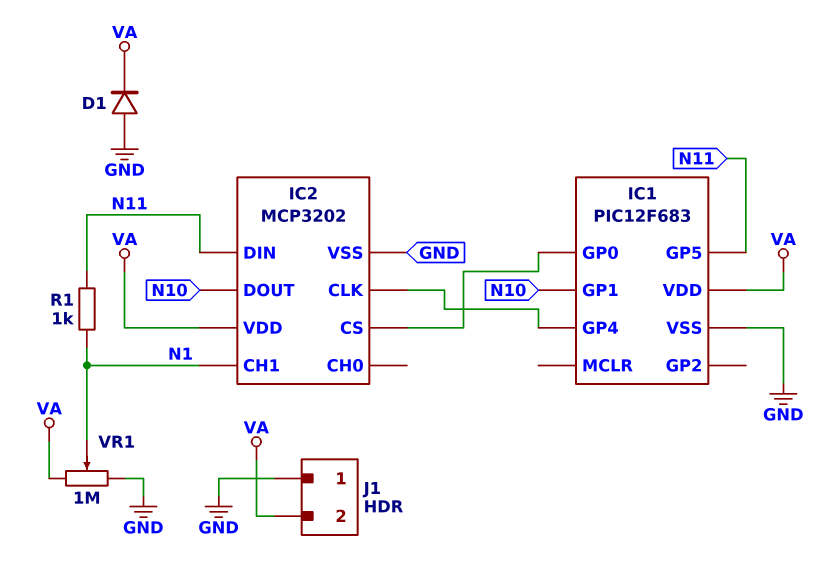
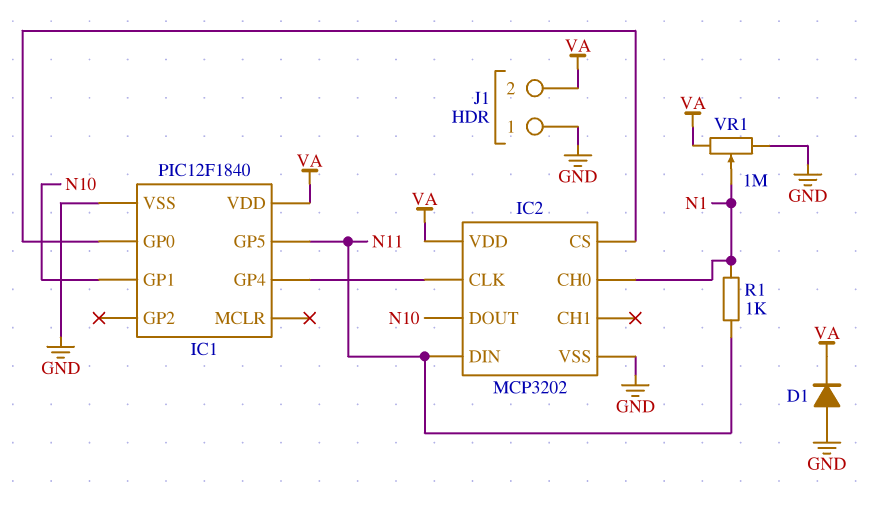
IC1: PIC12F683 -> PIC12F1840
IC2 pin CH0: none -> N1
IC2 pin CH1: N1 -> none

